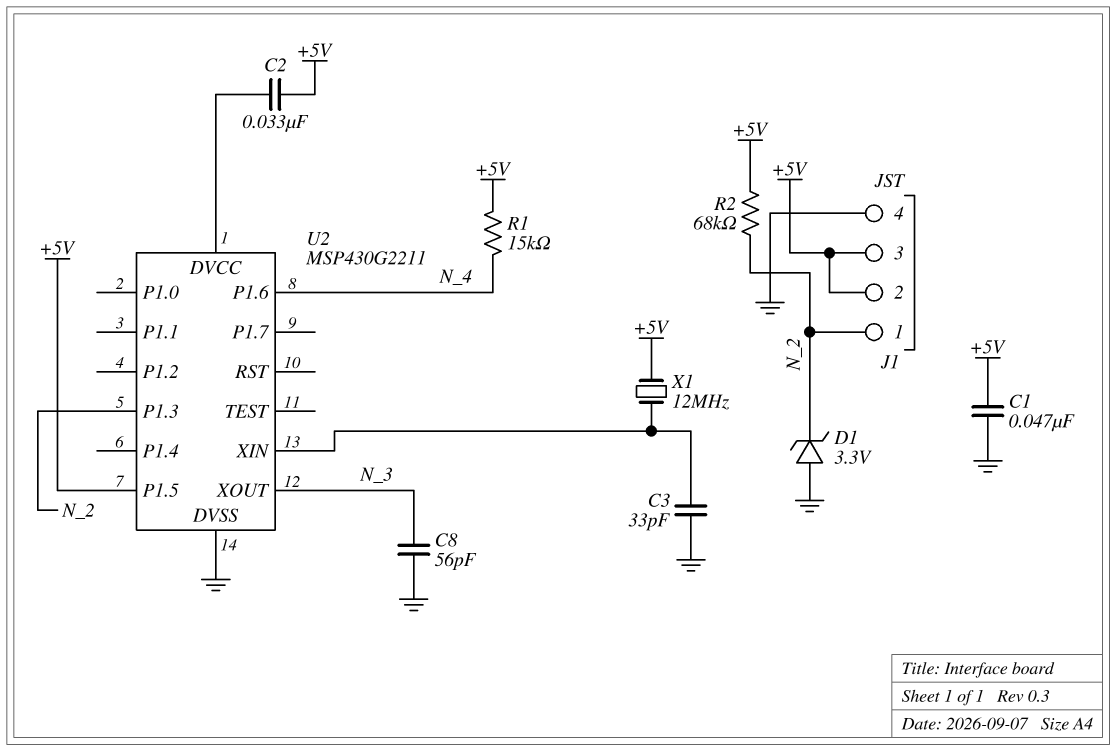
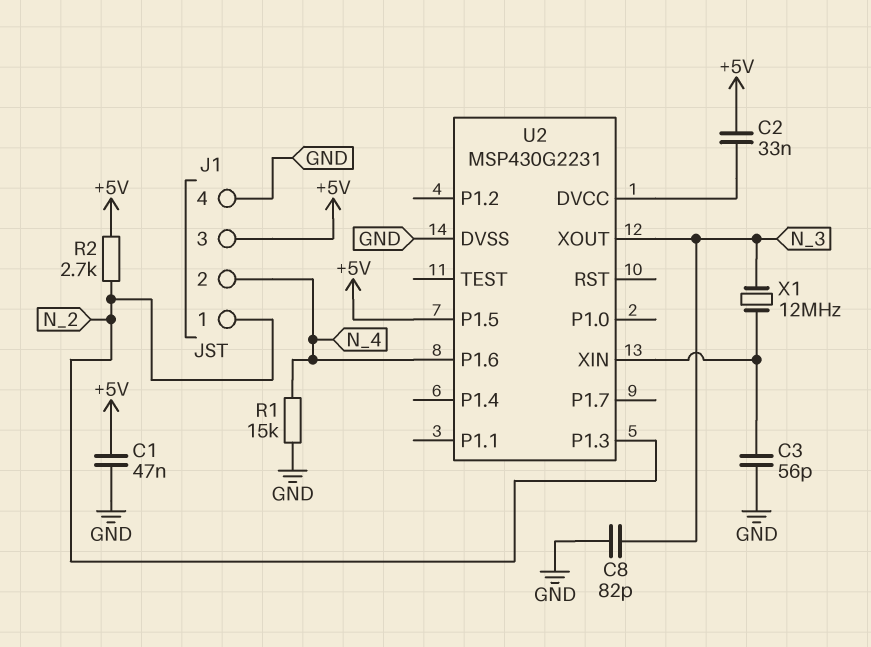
C3: 33pF (GND, U2/XIN) -> 56pF (GND, U2/XIN)
C8: 56pF (GND, N_3) -> 82pF (GND, N_3)
D1: zener 3.3V (A GND, K N_2) -> none
J1 pin 2: +5V -> N_4
R1: 15k (+5V, N_4) -> 15k (GND, N_4)
R2: 68k (+5V, N_2) -> 2.7k (+5V, N_2)
U2: MSP430G2211 -> MSP430G2231
X1: 12MHz (+5V, U2/XIN) -> 12MHz (N_3, U2/XIN)

